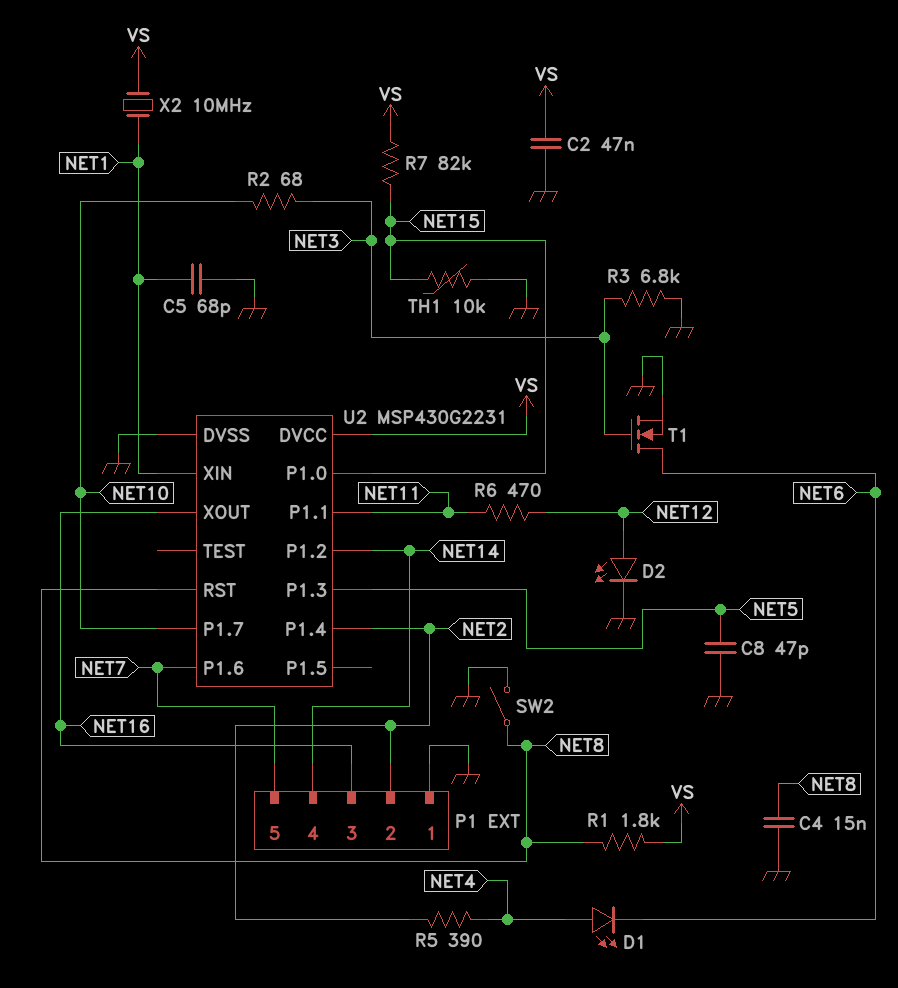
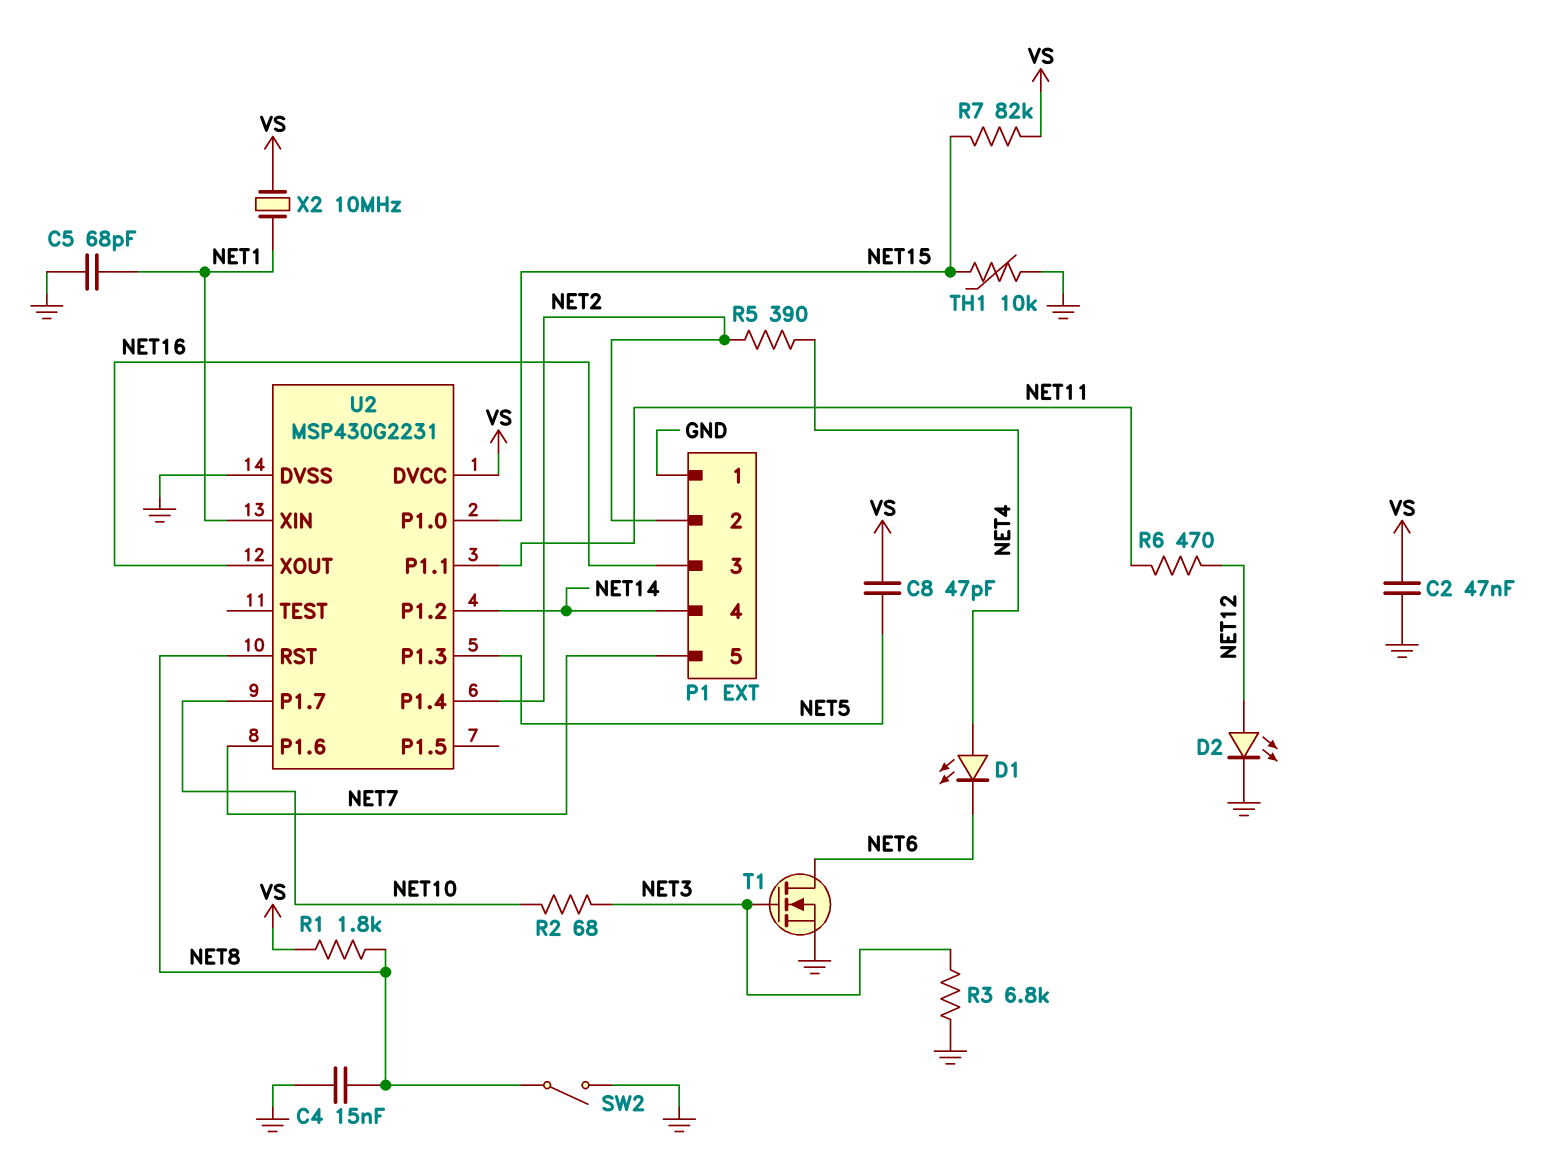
C8: 47pF (GND, NET5) -> 47pF (NET5, VS)

